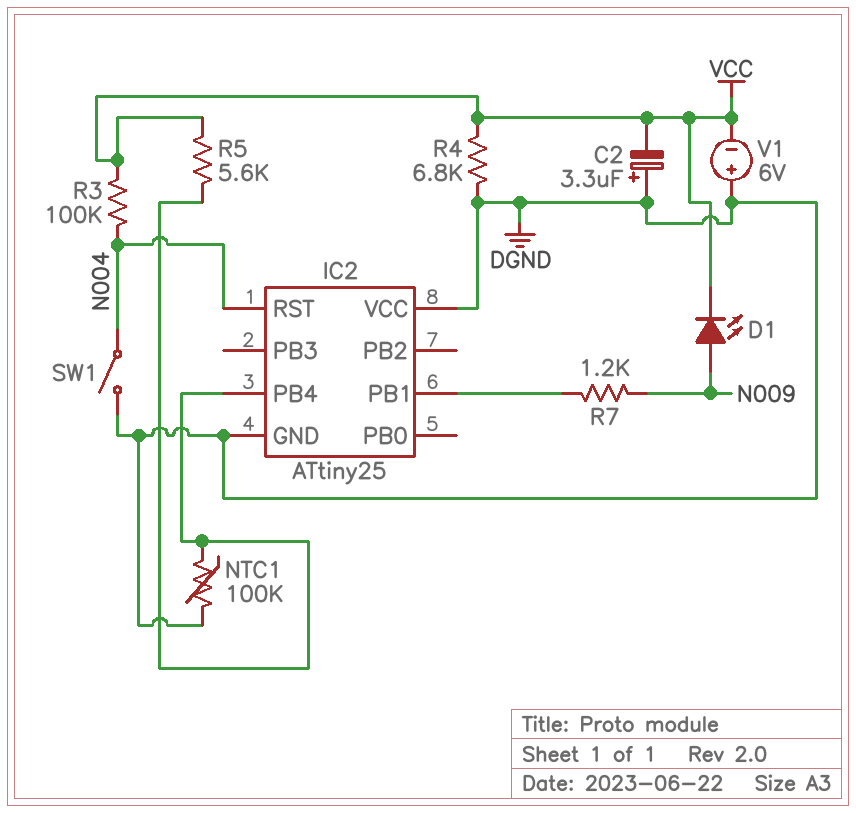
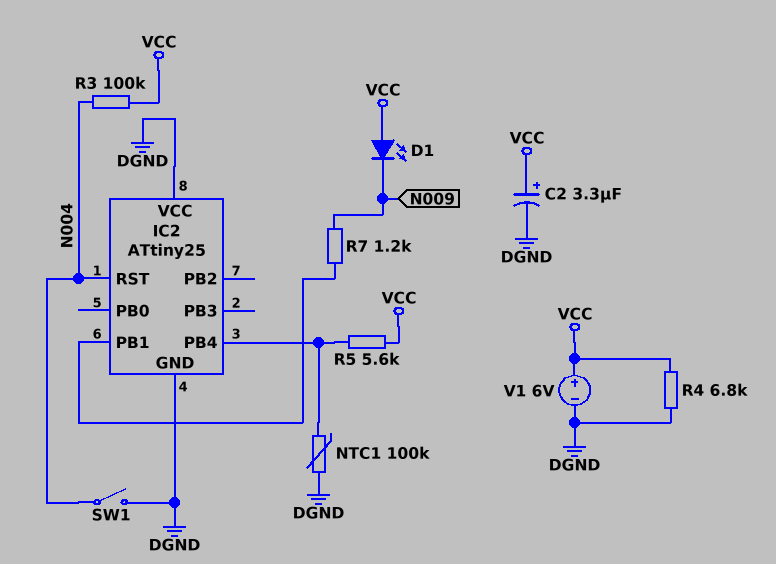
C2: 3.3uF (plus DGND, minus VCC) -> 3.3uF (plus VCC, minus DGND)
D1: LED (A N009, K VCC) -> LED (A VCC, K N009)
V1: 6V (plus DGND, minus VCC) -> 6V (plus VCC, minus DGND)

